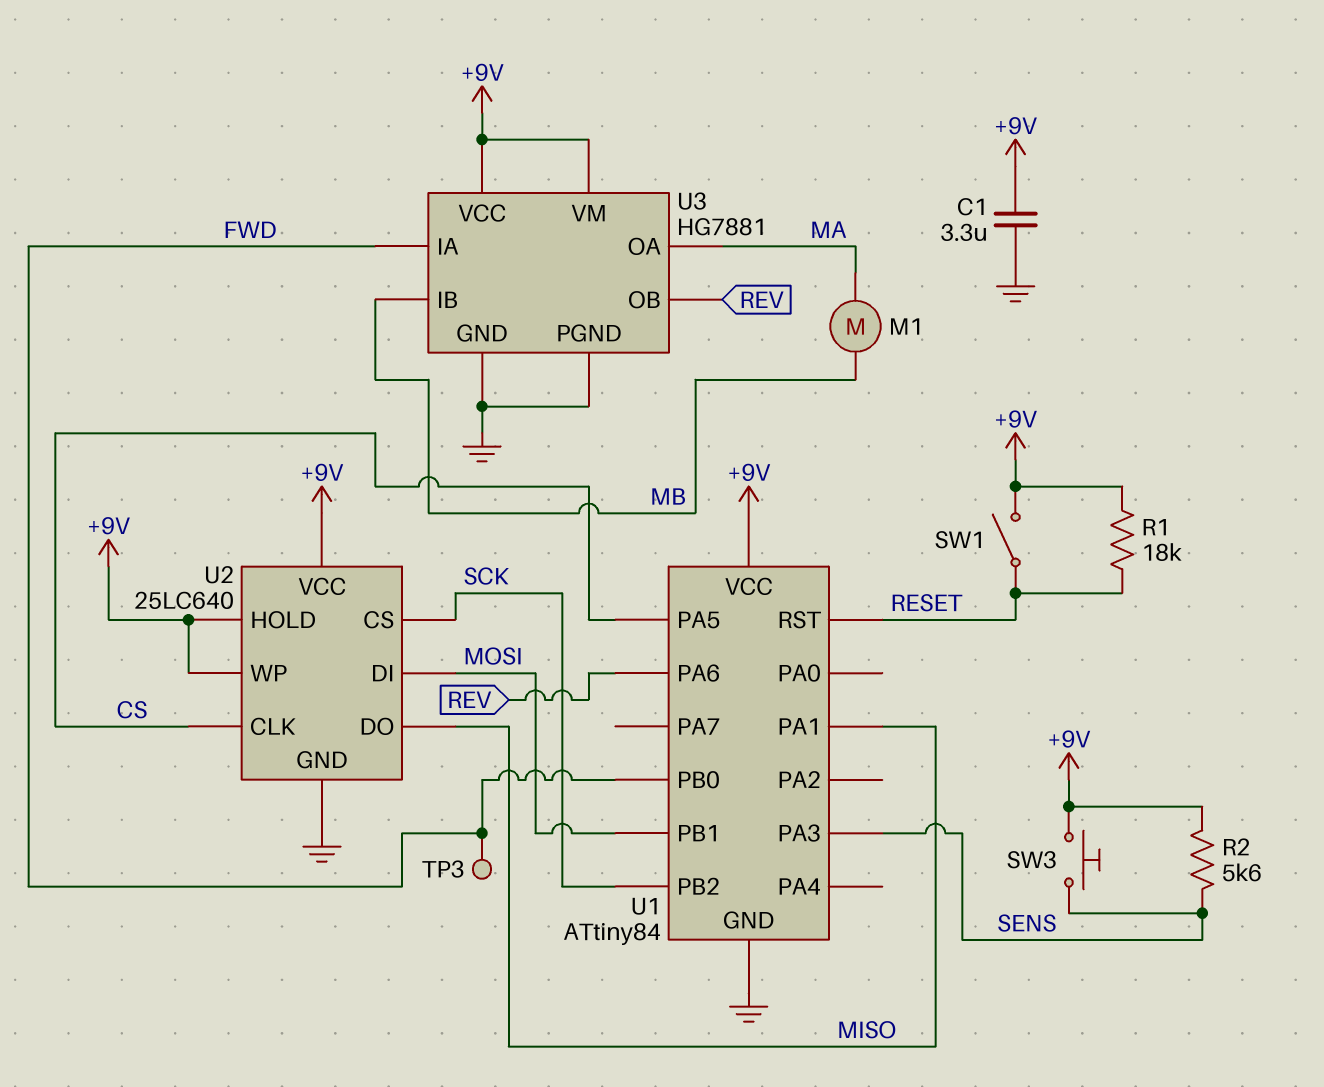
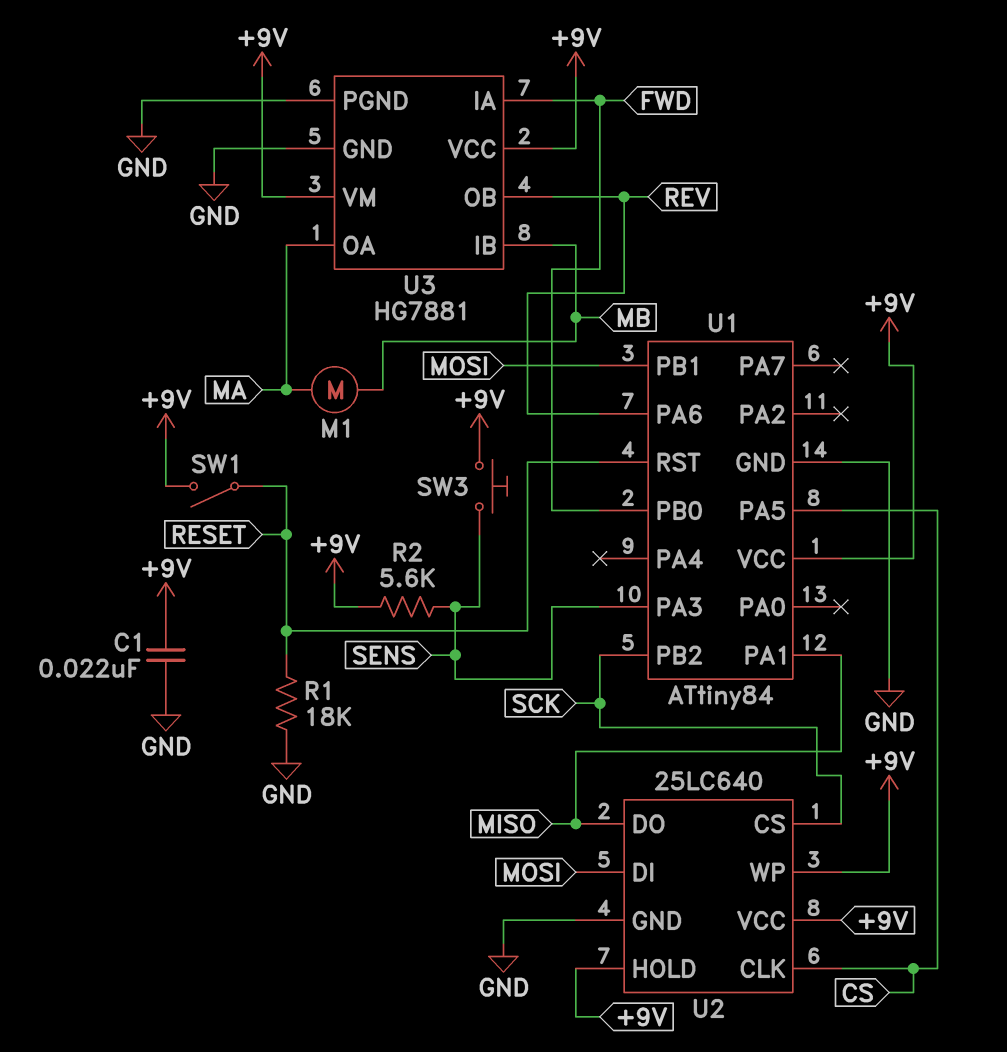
C1: 3.3uF (+9V, GND) -> 22nF (+9V, GND)
R1: 18k (+9V, RESET) -> 18k (GND, RESET)
TP3: test point (FWD) -> none

